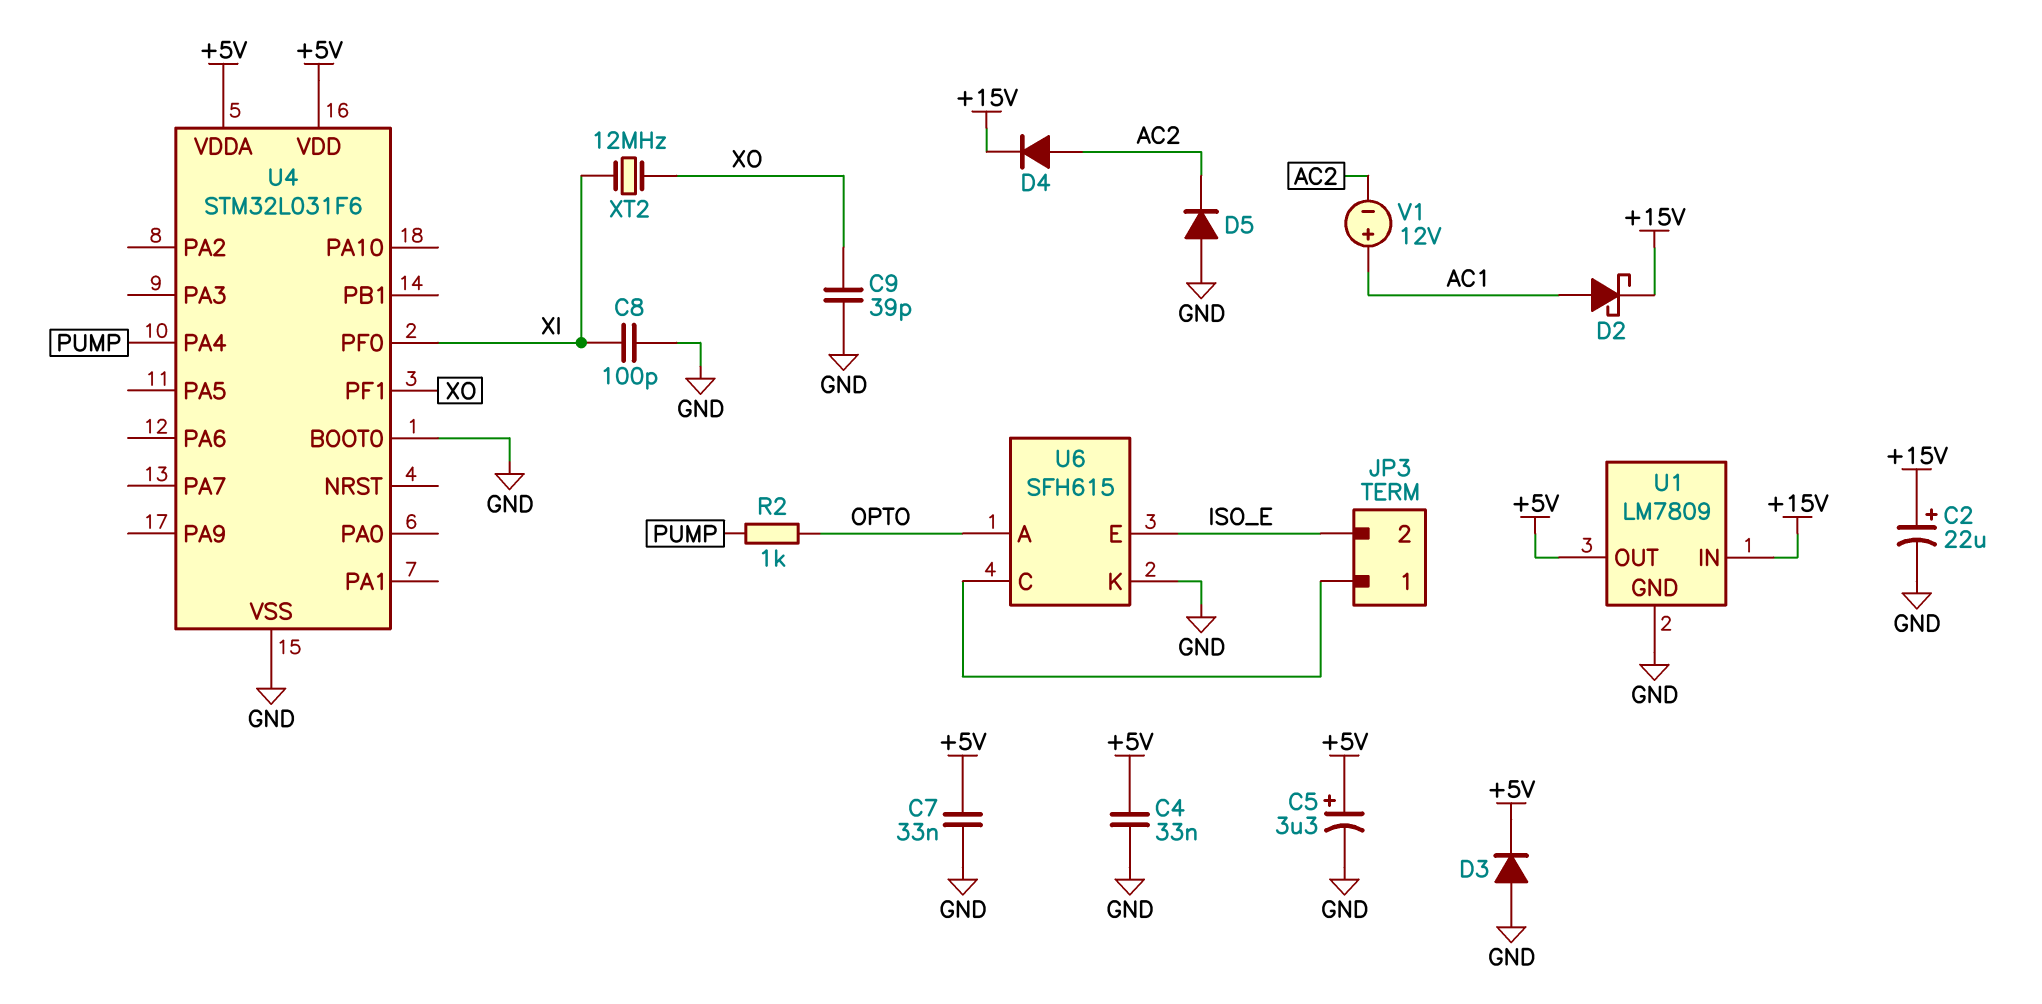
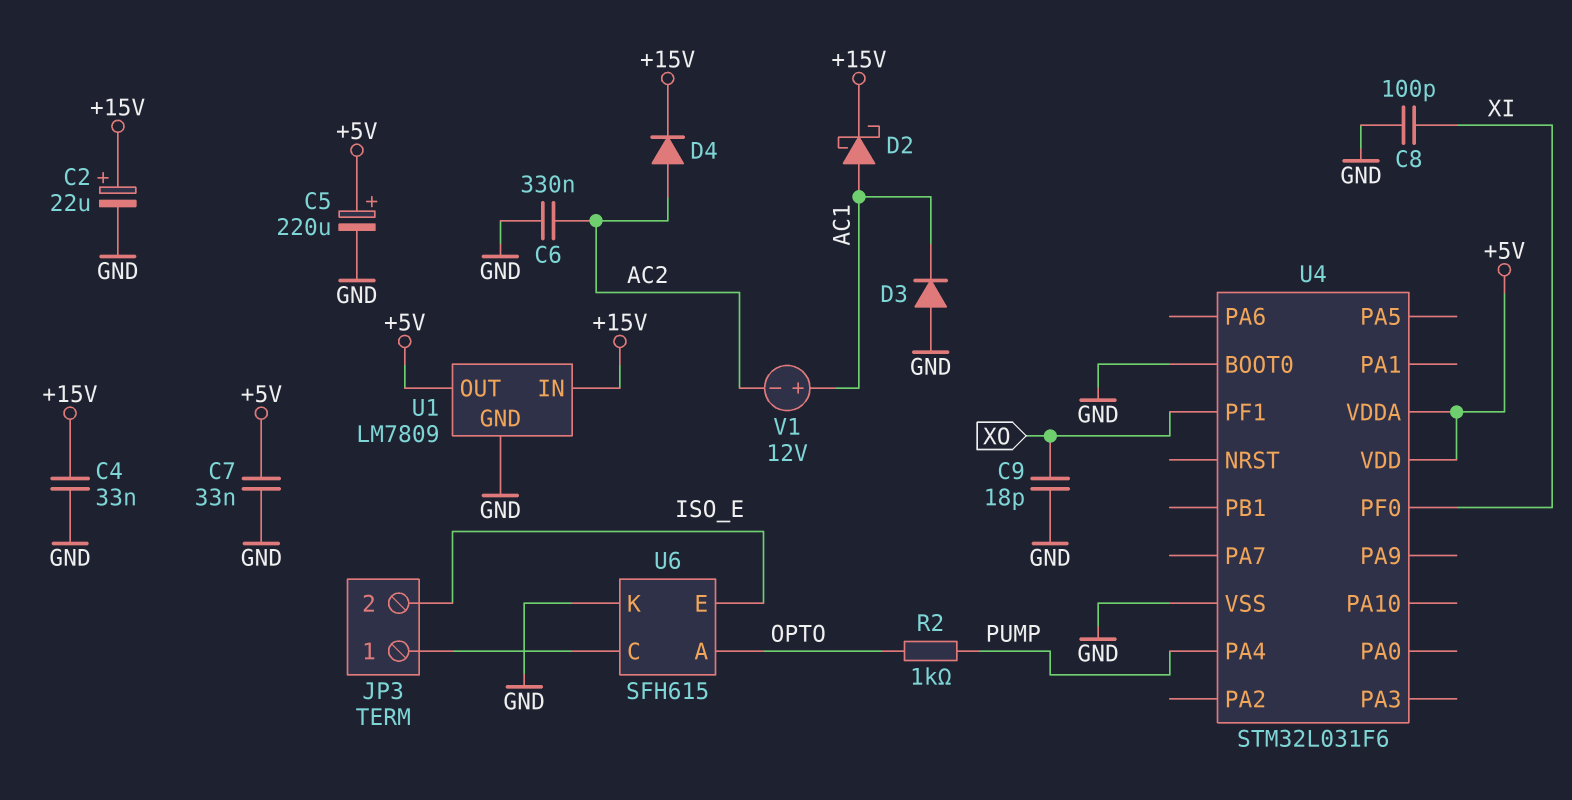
C4: 33nF (+5V, GND) -> 33nF (+15V, GND)
C5: 3.3uF (plus +5V, minus GND) -> 220uF (plus +5V, minus GND)
C6: none -> 330nF (AC2, GND)
C9: 39pF (GND, XO) -> 18pF (GND, XO)
D3: diode (A GND, K +5V) -> diode (A GND, K AC1)
D5: diode (A GND, K AC2) -> none
XT2: 12MHz (XI, XO) -> none

